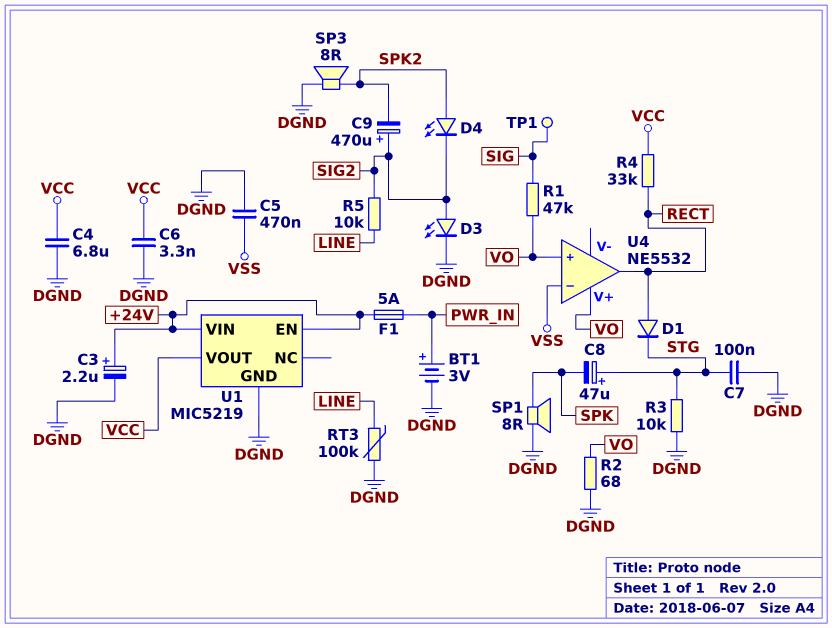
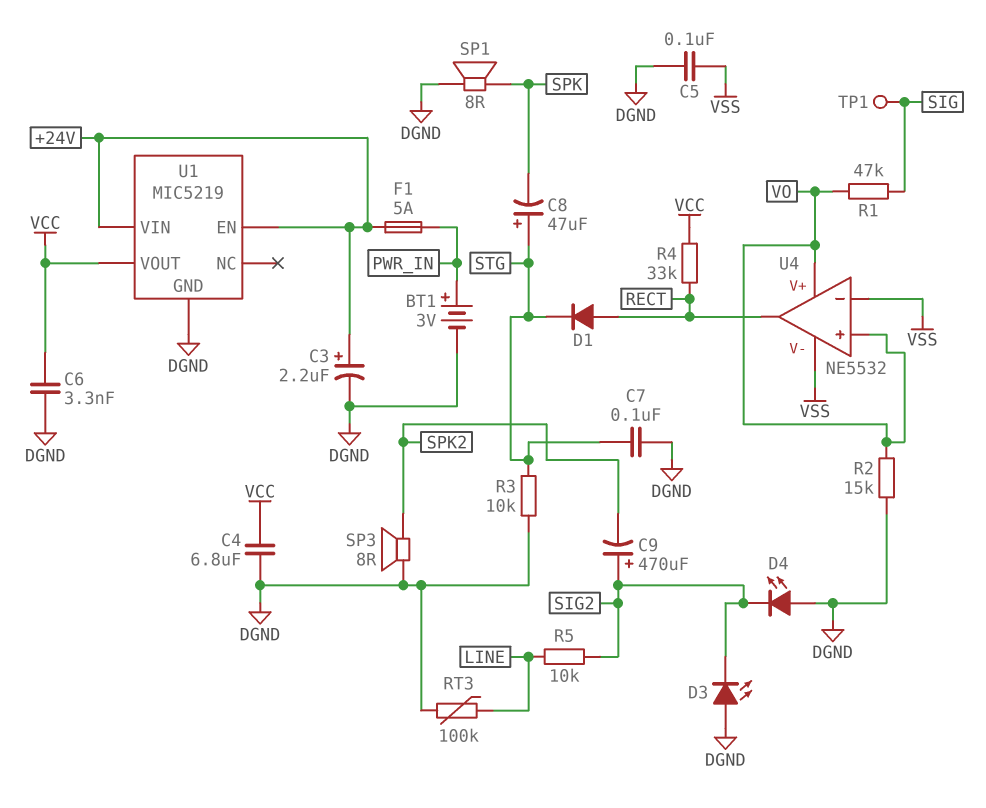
C5: 470nF (DGND, VSS) -> 100nF (DGND, VSS)
D3: LED (A SIG2, K DGND) -> LED (A DGND, K SIG2)
D4: LED (A SPK2, K SIG2) -> LED (A DGND, K SIG2)
R2: 68 (DGND, VO) -> 15k (DGND, VO)
U4 pin V-: none -> VSS

